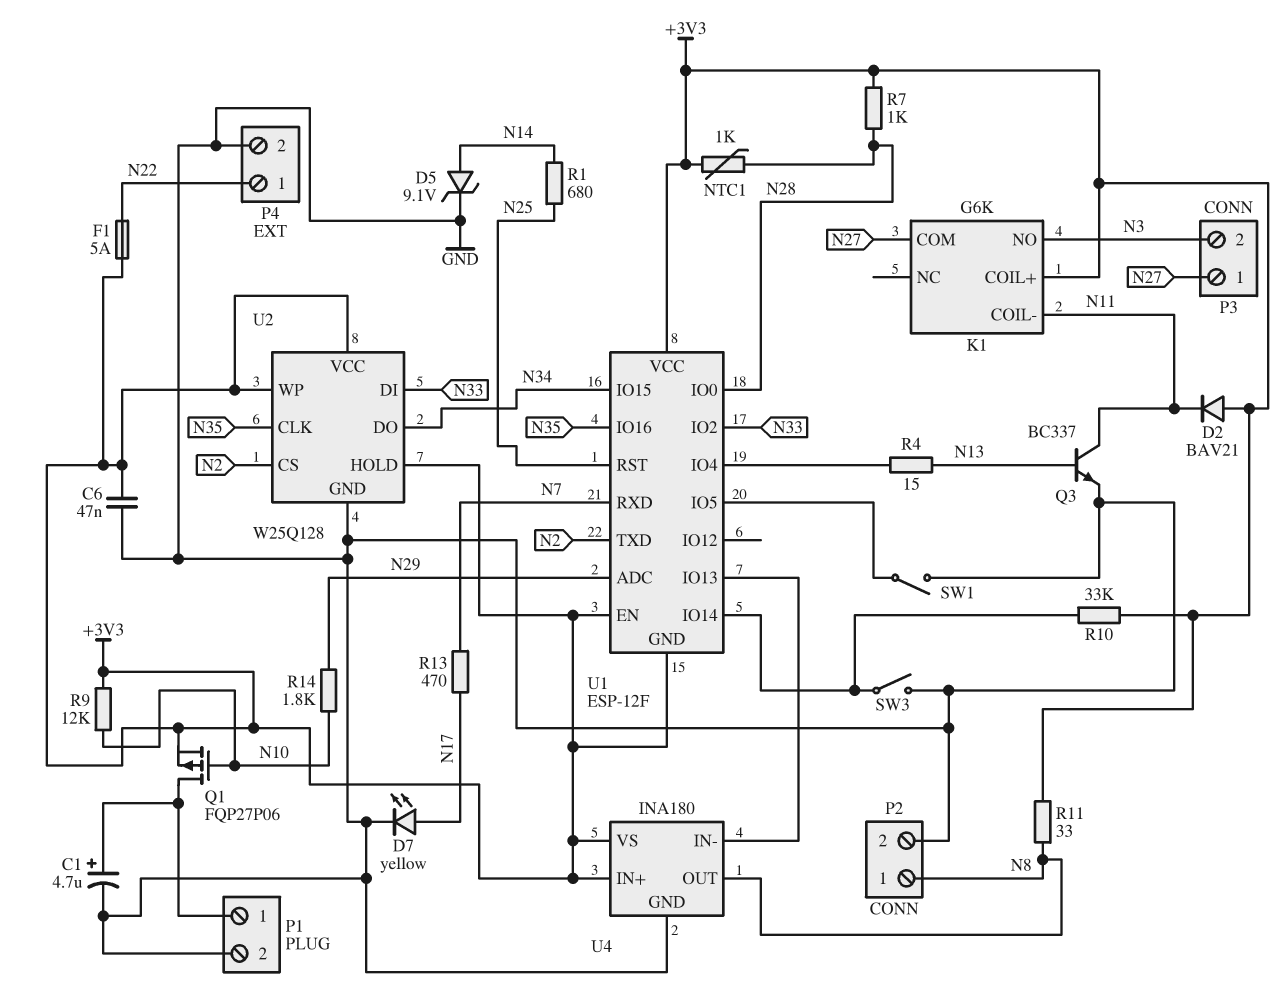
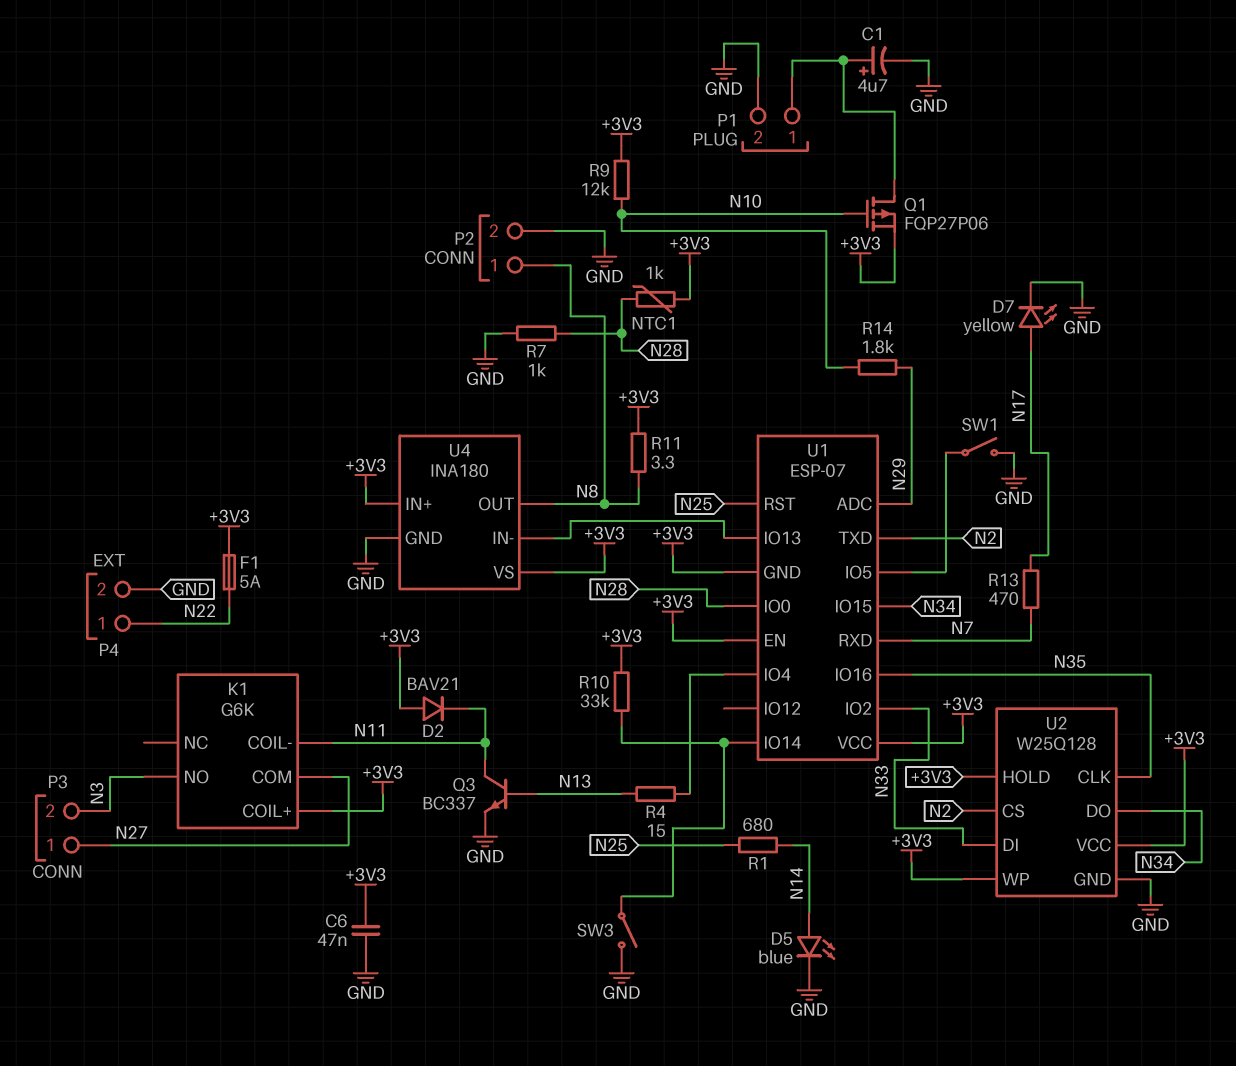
D5: zener 9.1V (A N14, K GND) -> LED blue (A N14, K GND)
R7: 1k (+3V3, N28) -> 1k (GND, N28)
R11: 33 (+3V3, N8) -> 3.3 (+3V3, N8)
U1: ESP-12F -> ESP-07

